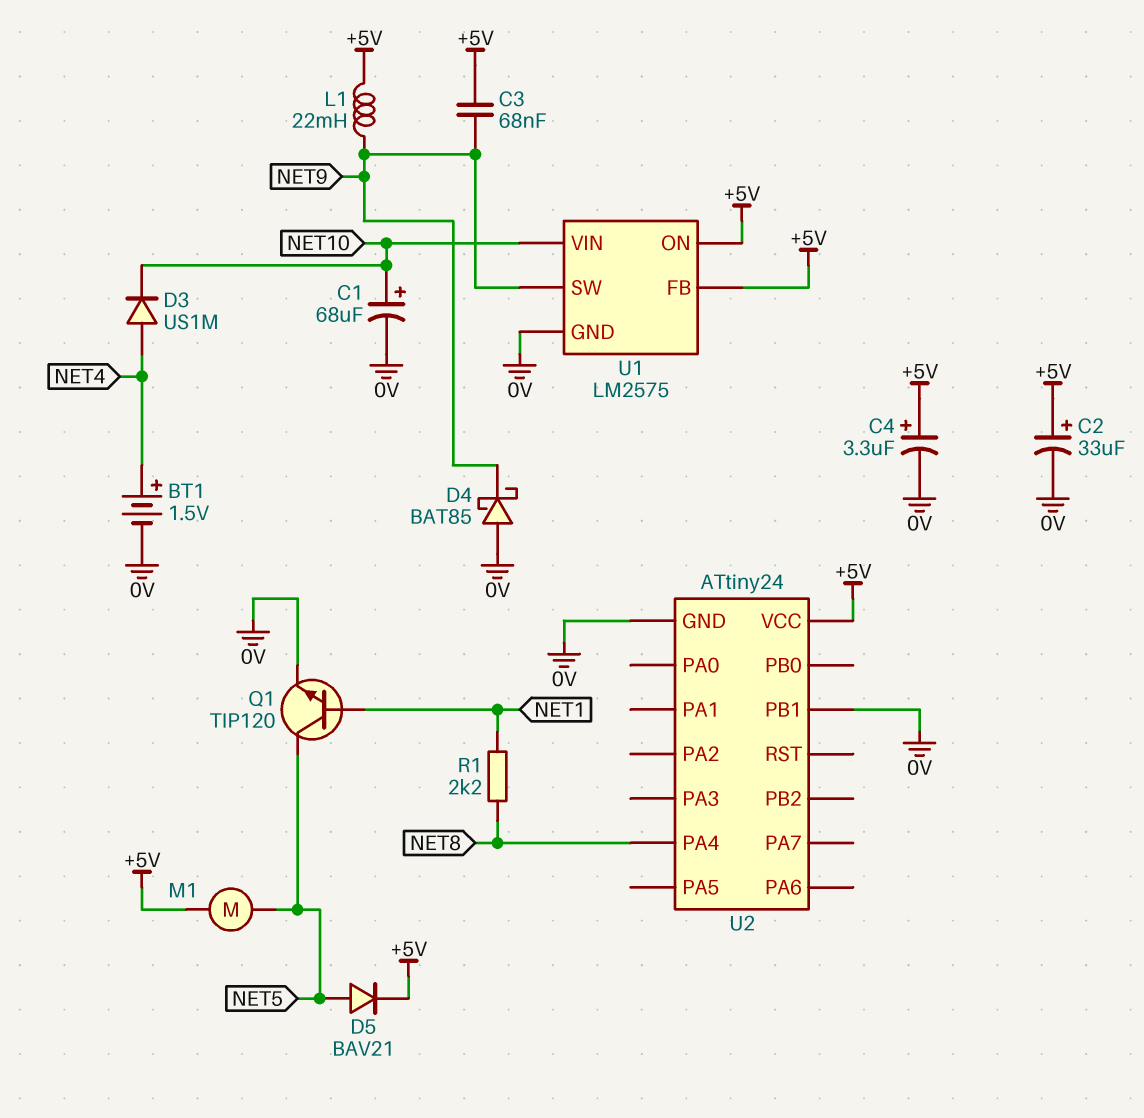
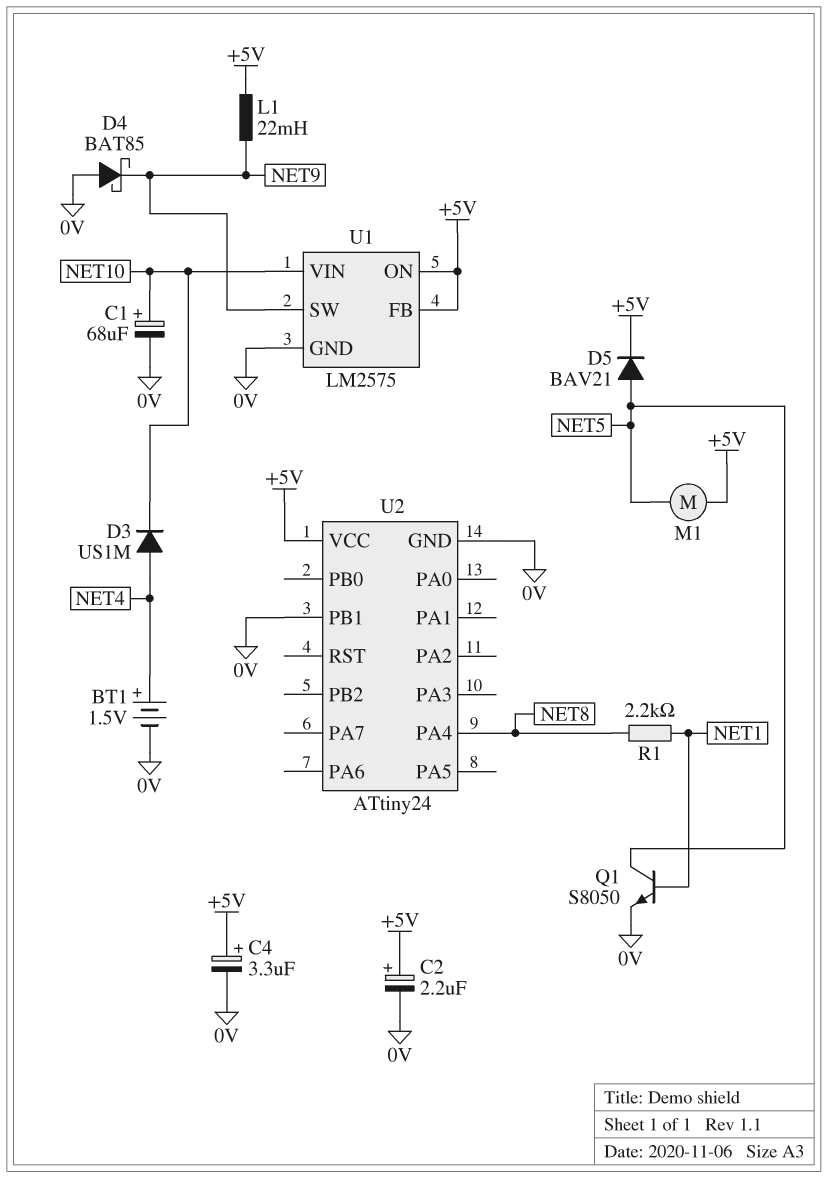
C2: 33uF (plus +5V, minus 0V) -> 2.2uF (plus +5V, minus 0V)
C3: 68nF (+5V, NET9) -> none
Q1: NPN TIP120 (B NET1, C NET5, E 0V) -> NPN S8050 (B NET1, C NET5, E 0V)

